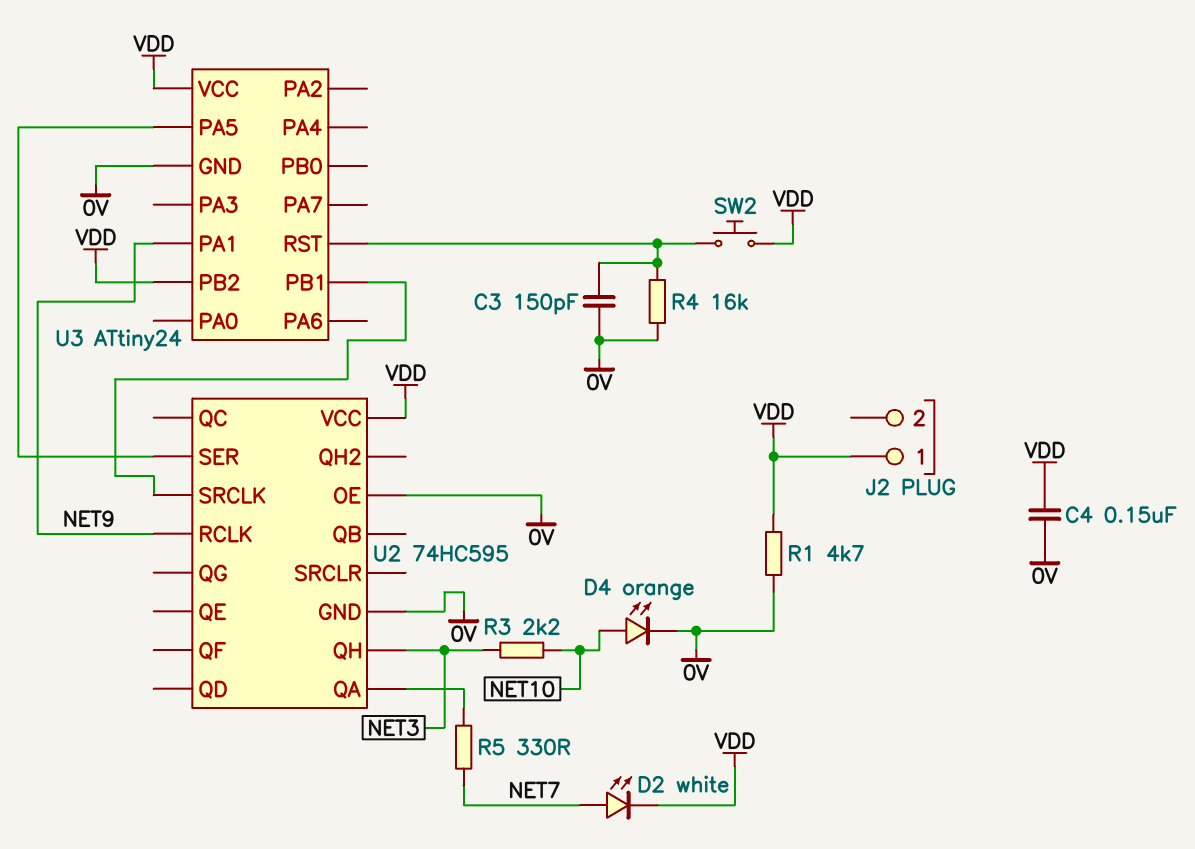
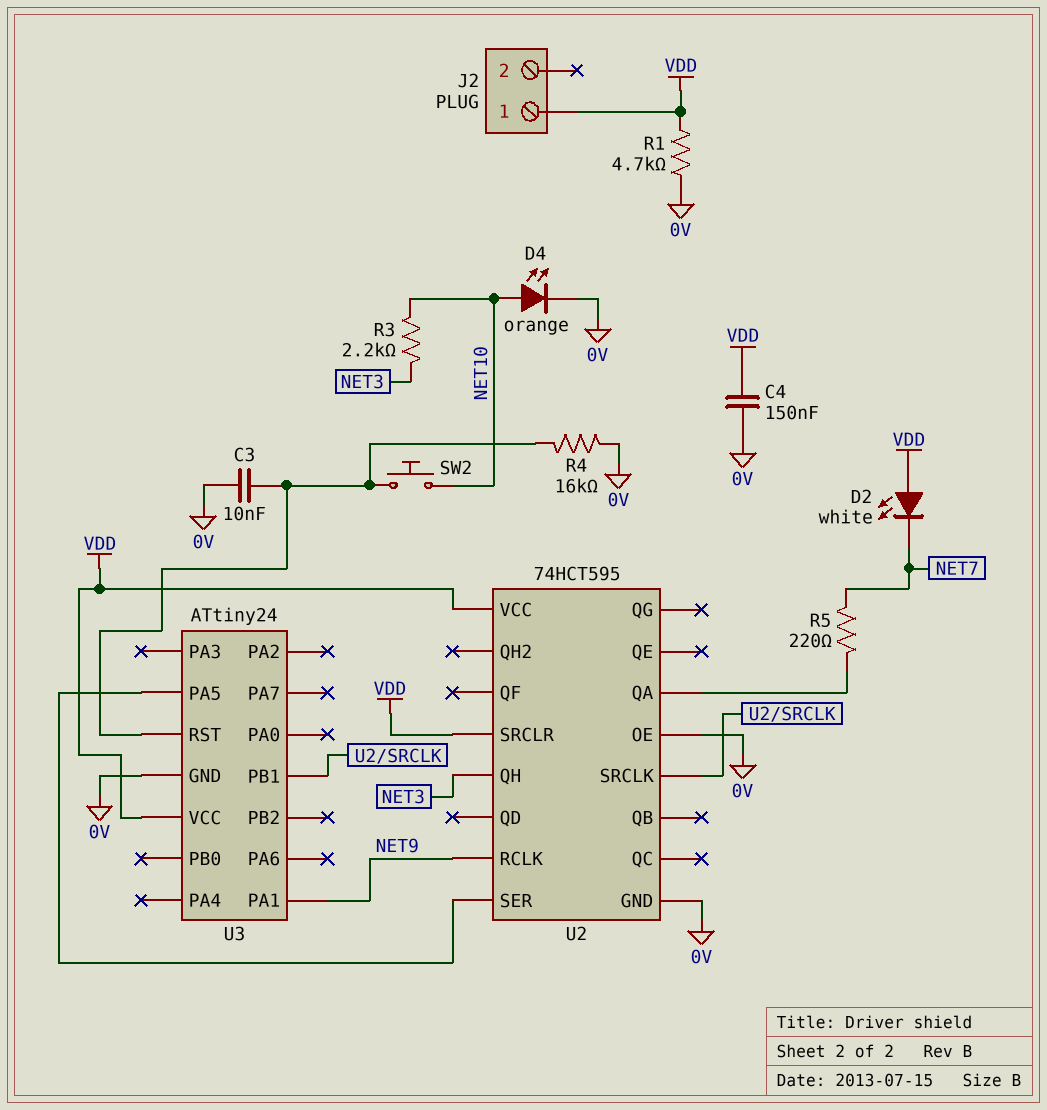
C3: 150pF (0V, U3/RST) -> 10nF (0V, U3/RST)
D2: LED white (A NET7, K VDD) -> LED white (A VDD, K NET7)
R5: 330 (NET7, U2/QA) -> 220 (NET7, U2/QA)
SW2: button (U3/RST, VDD) -> button (NET10, U3/RST)
U2: 74HC595 -> 74HCT595
U2 pin SRCLR: none -> VDD
U3 pin PB2: VDD -> none

